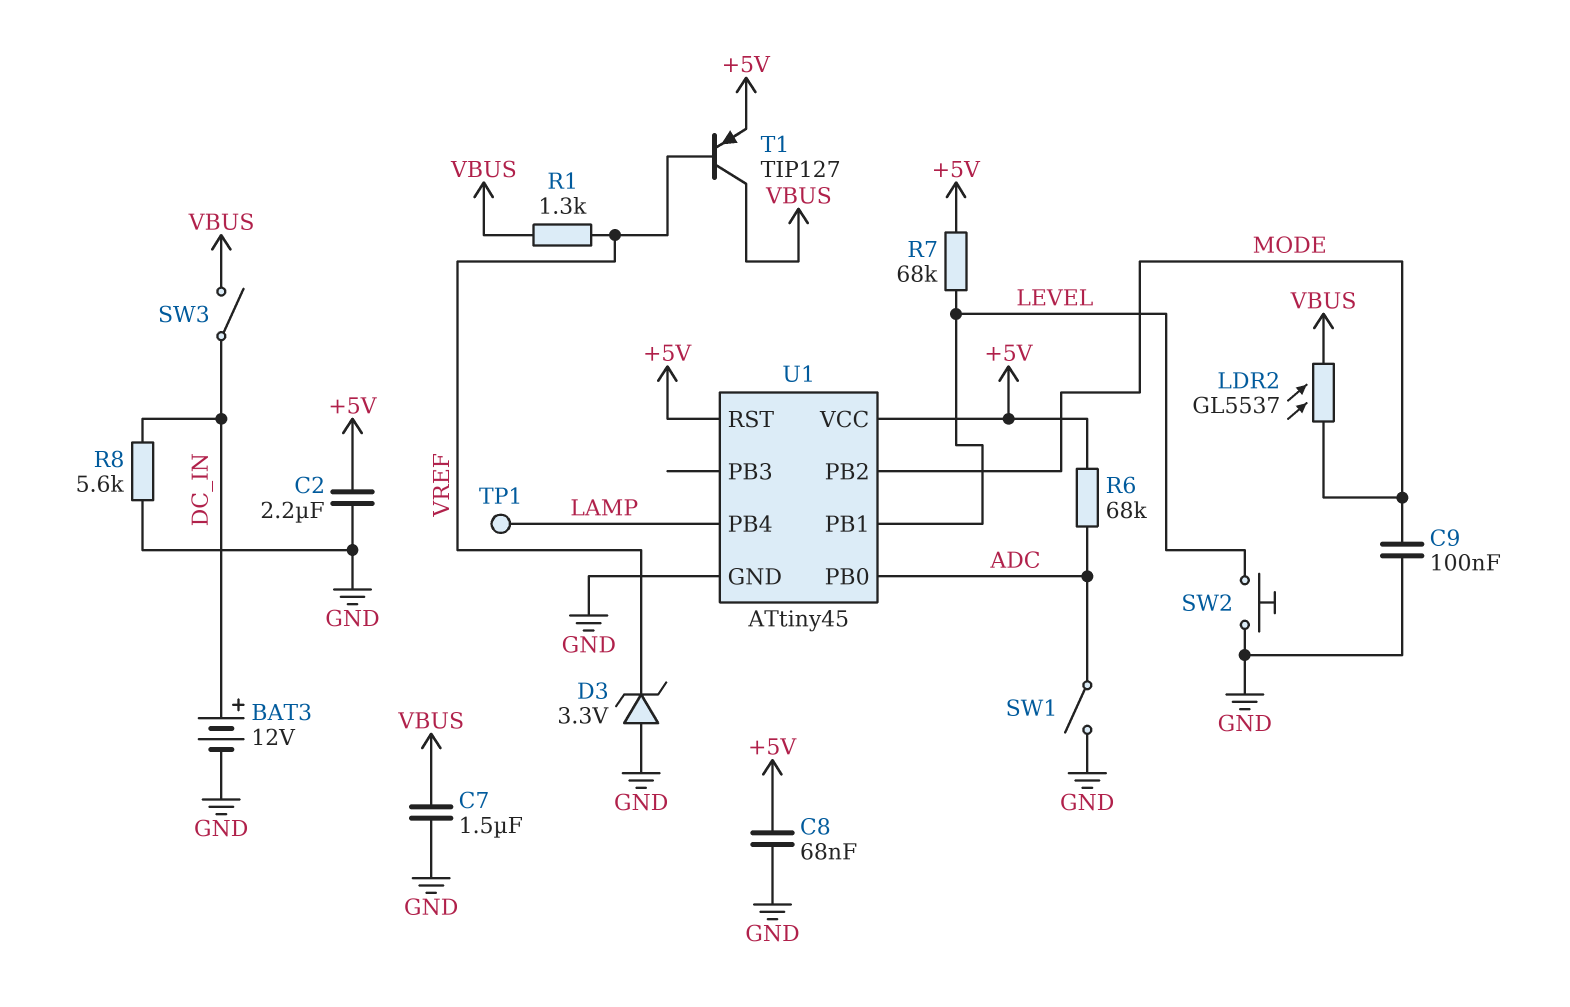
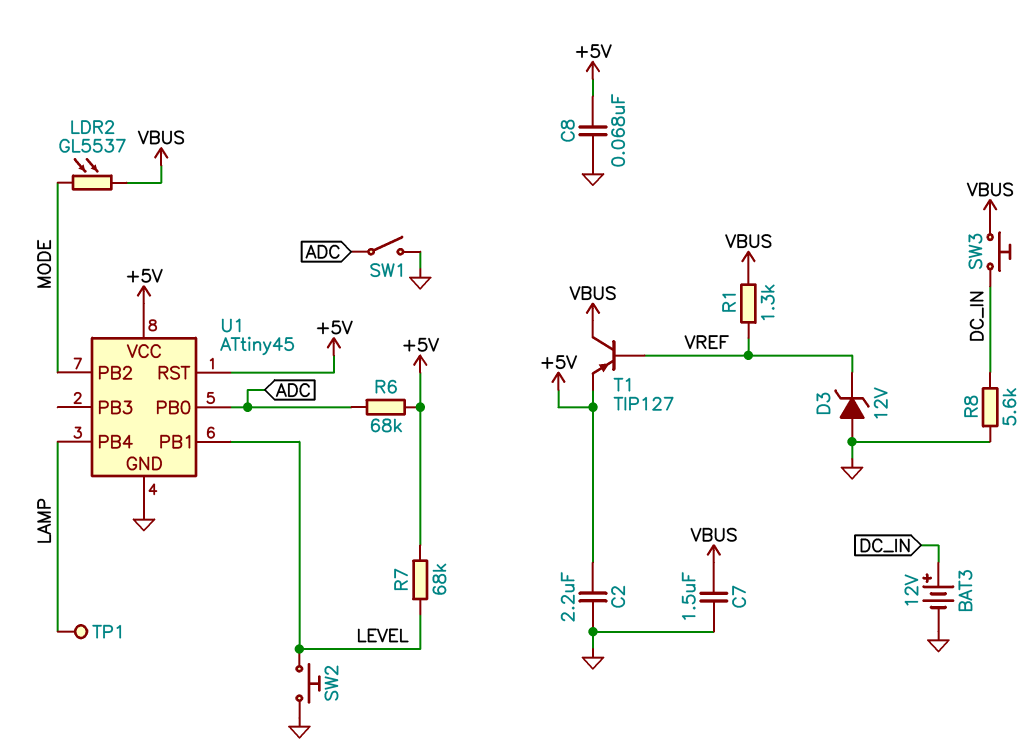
C9: 100nF (GND, MODE) -> none
D3: zener 3.3V (A GND, K VREF) -> zener 12V (A GND, K VREF)
SW3: switch (DC_IN, VBUS) -> button (DC_IN, VBUS)

